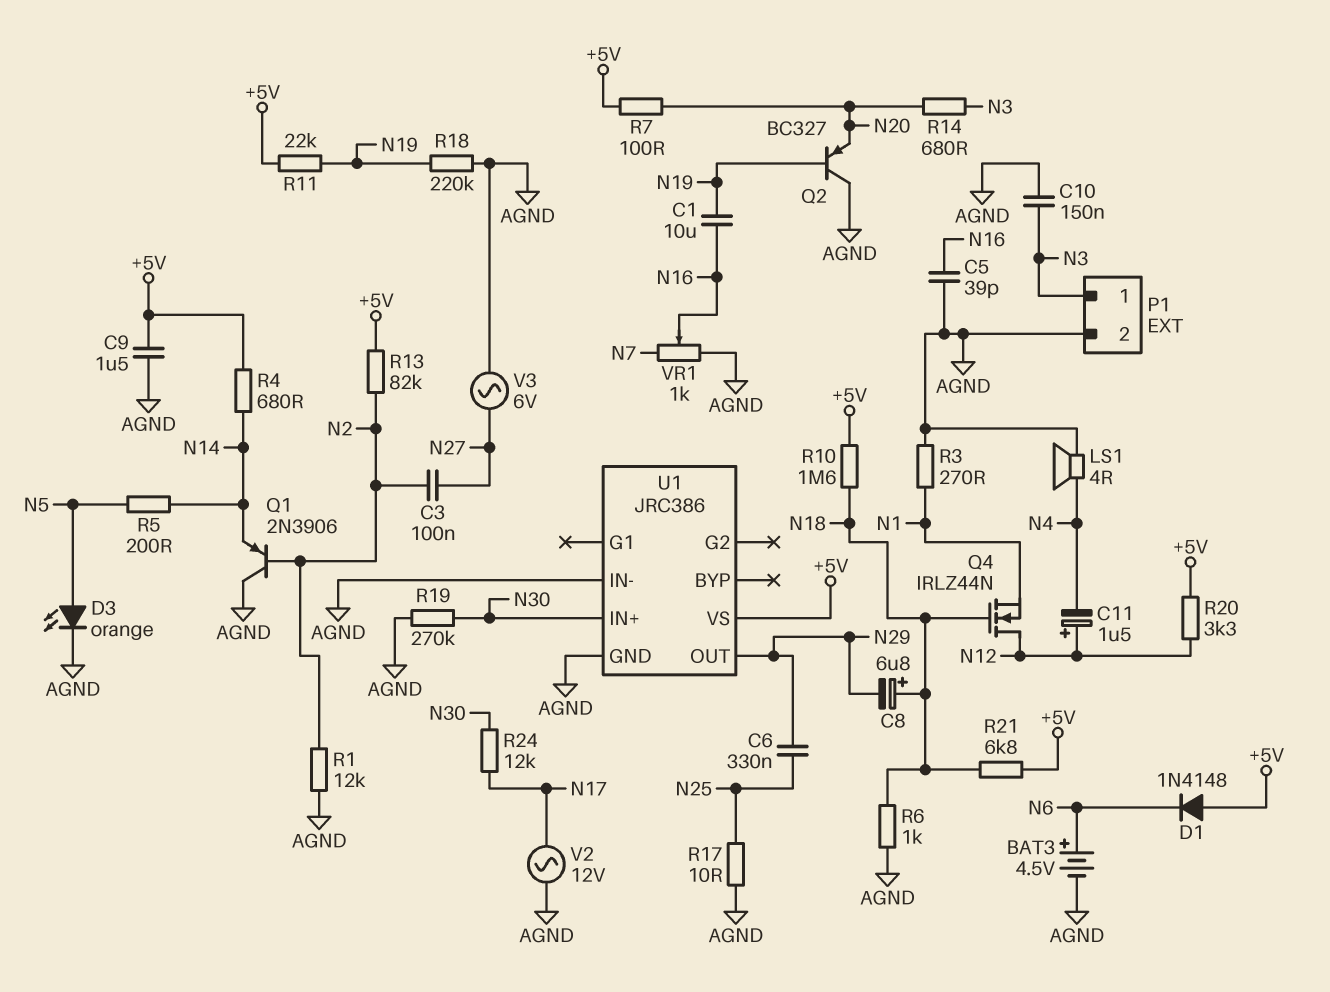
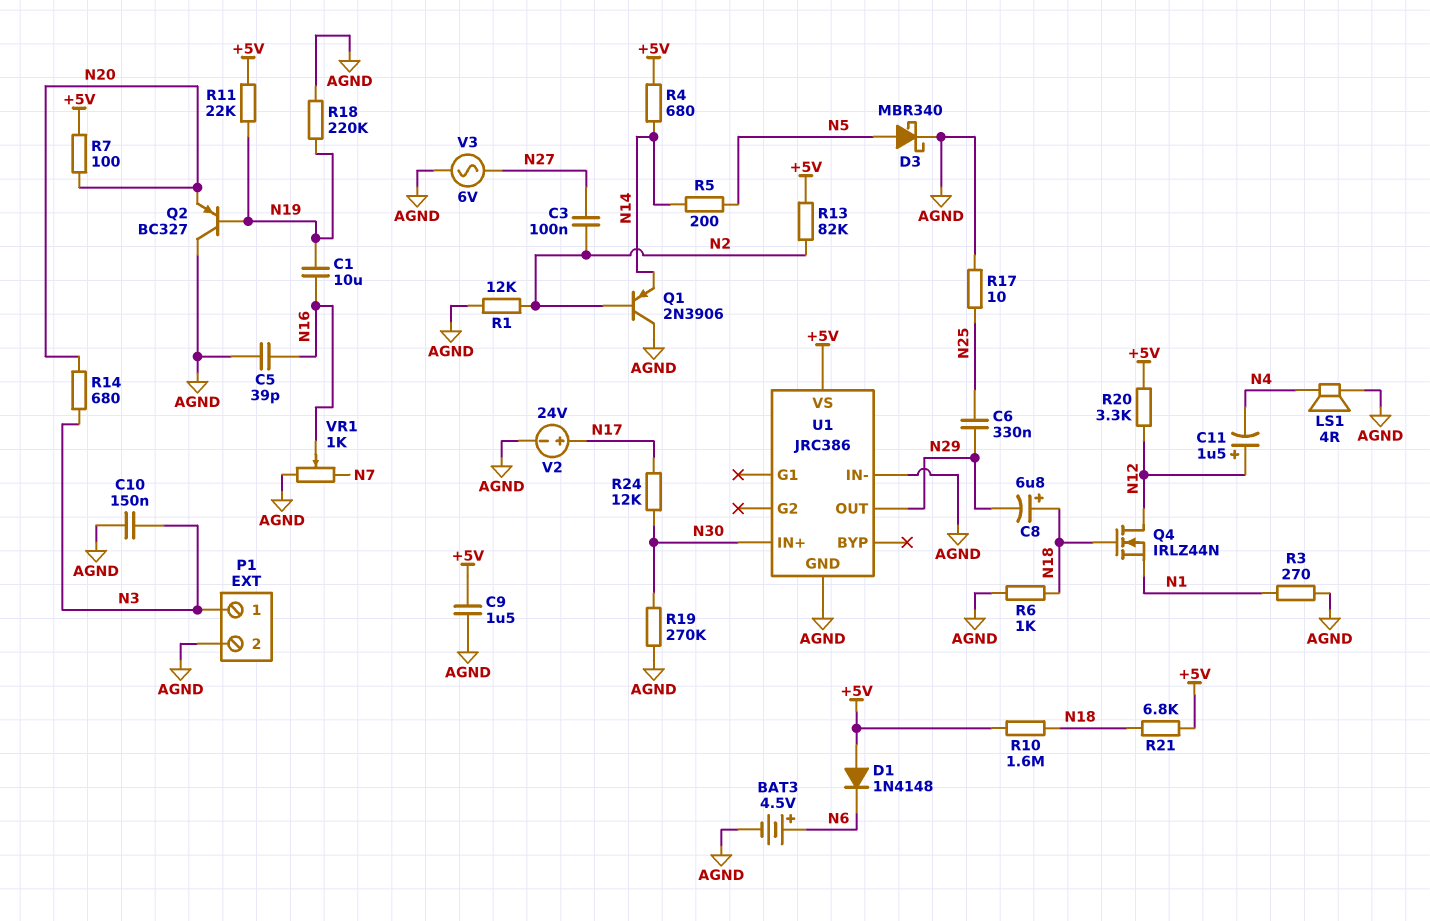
D3: LED orange (A N5, K AGND) -> schottky MBR340 (A N5, K AGND)
V2: AC 12V (AGND, N17) -> 24V (plus N17, minus AGND)

